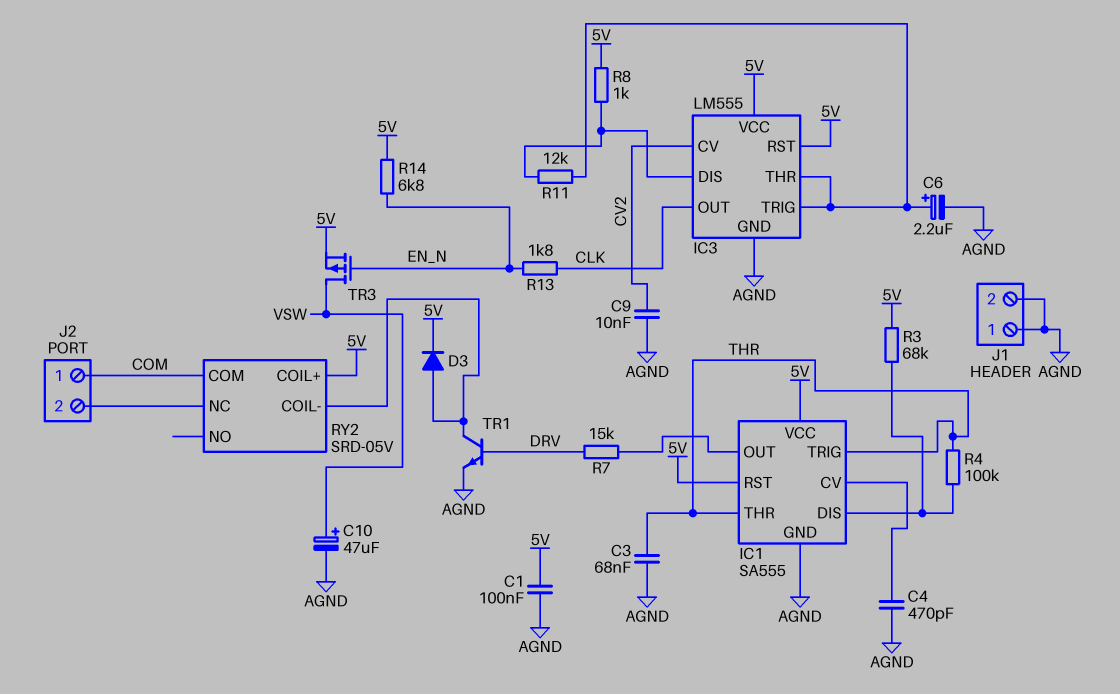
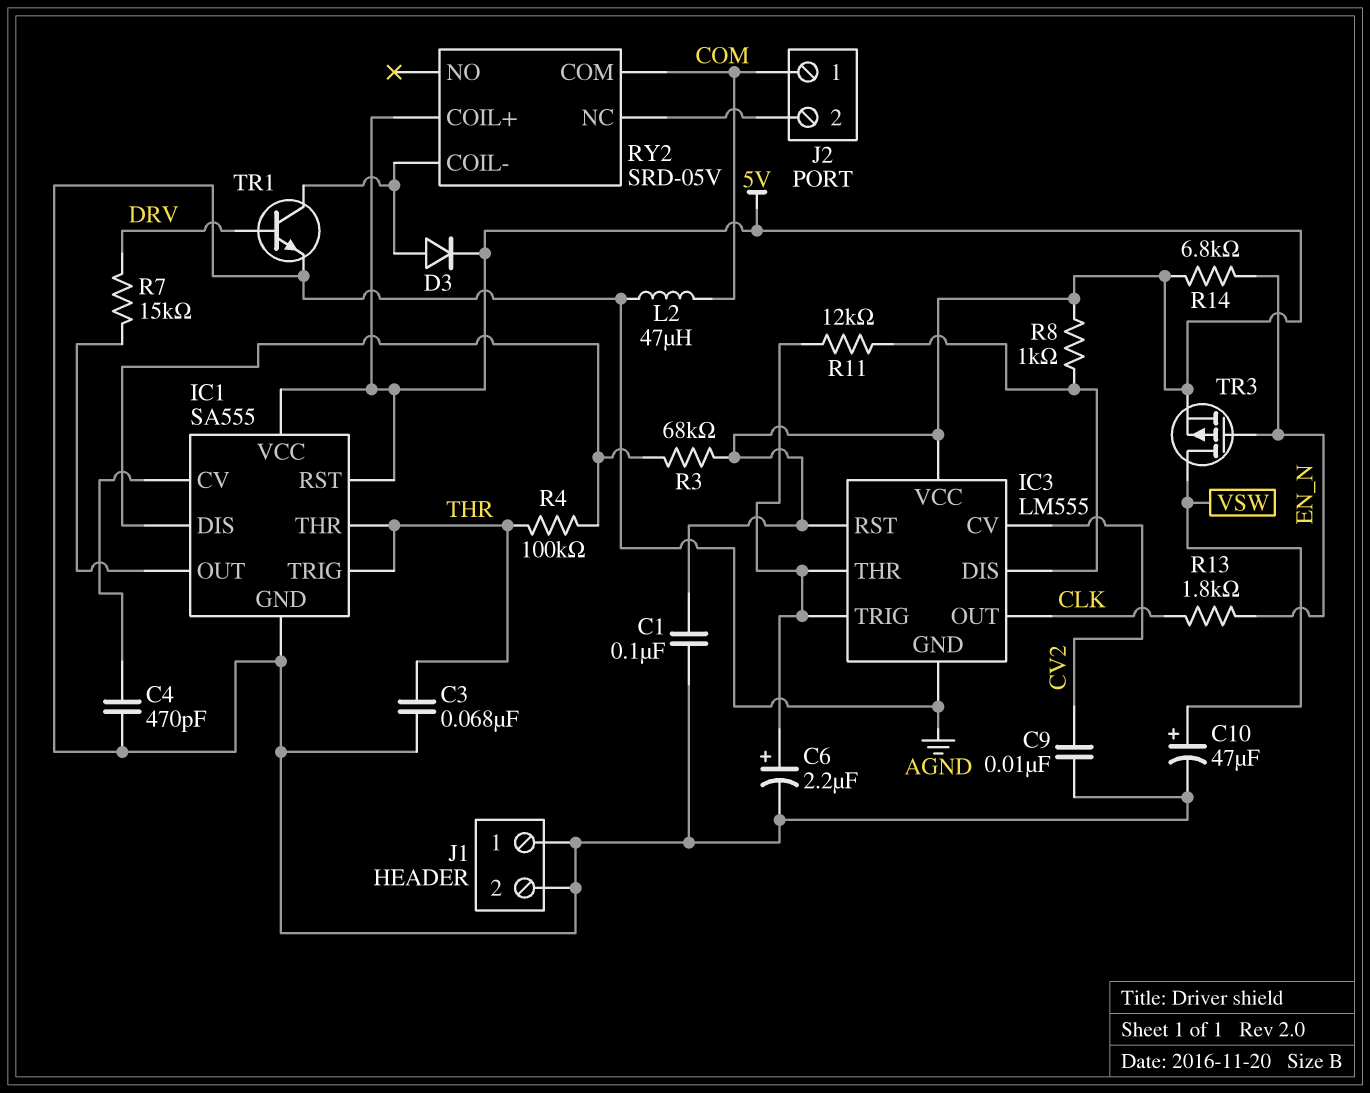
L2: none -> 47uH (AGND, COM)

